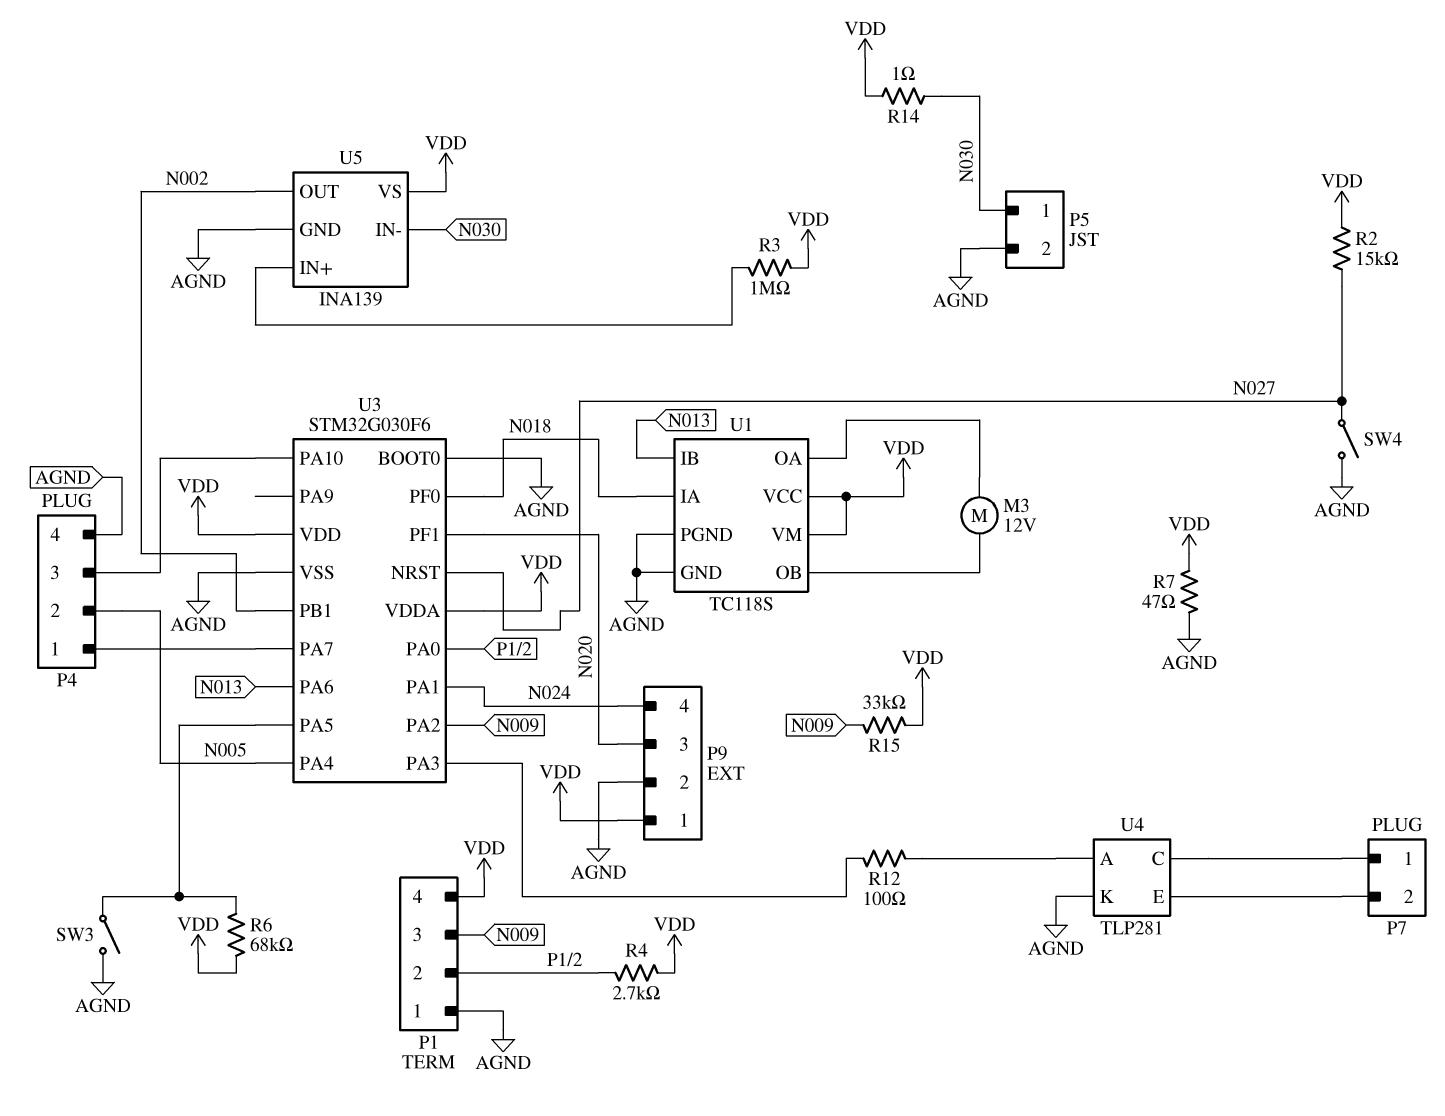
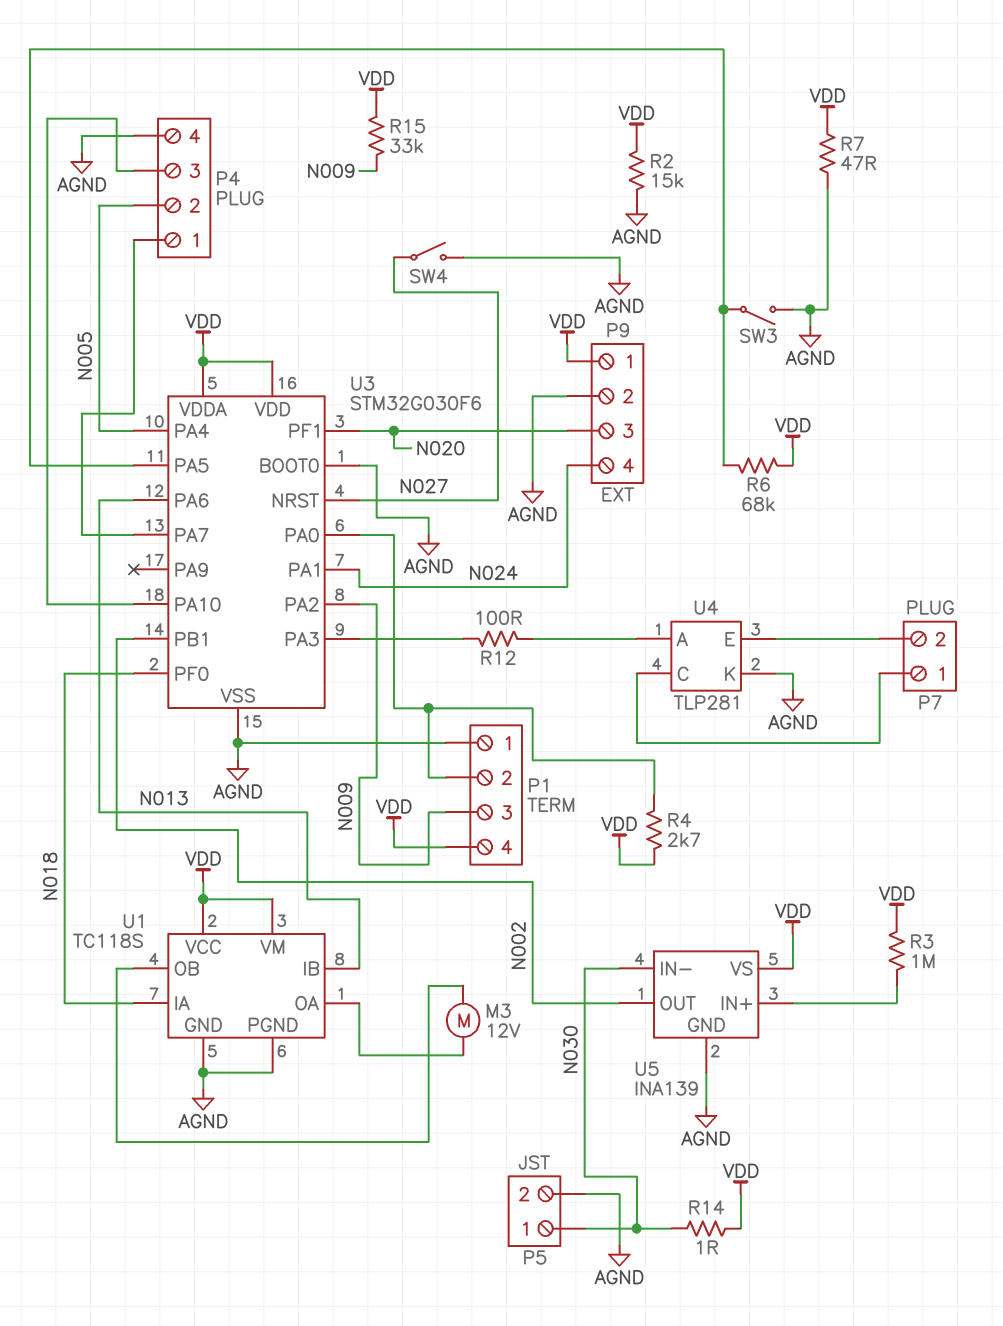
R2: 15k (N027, VDD) -> 15k (AGND, VDD)

